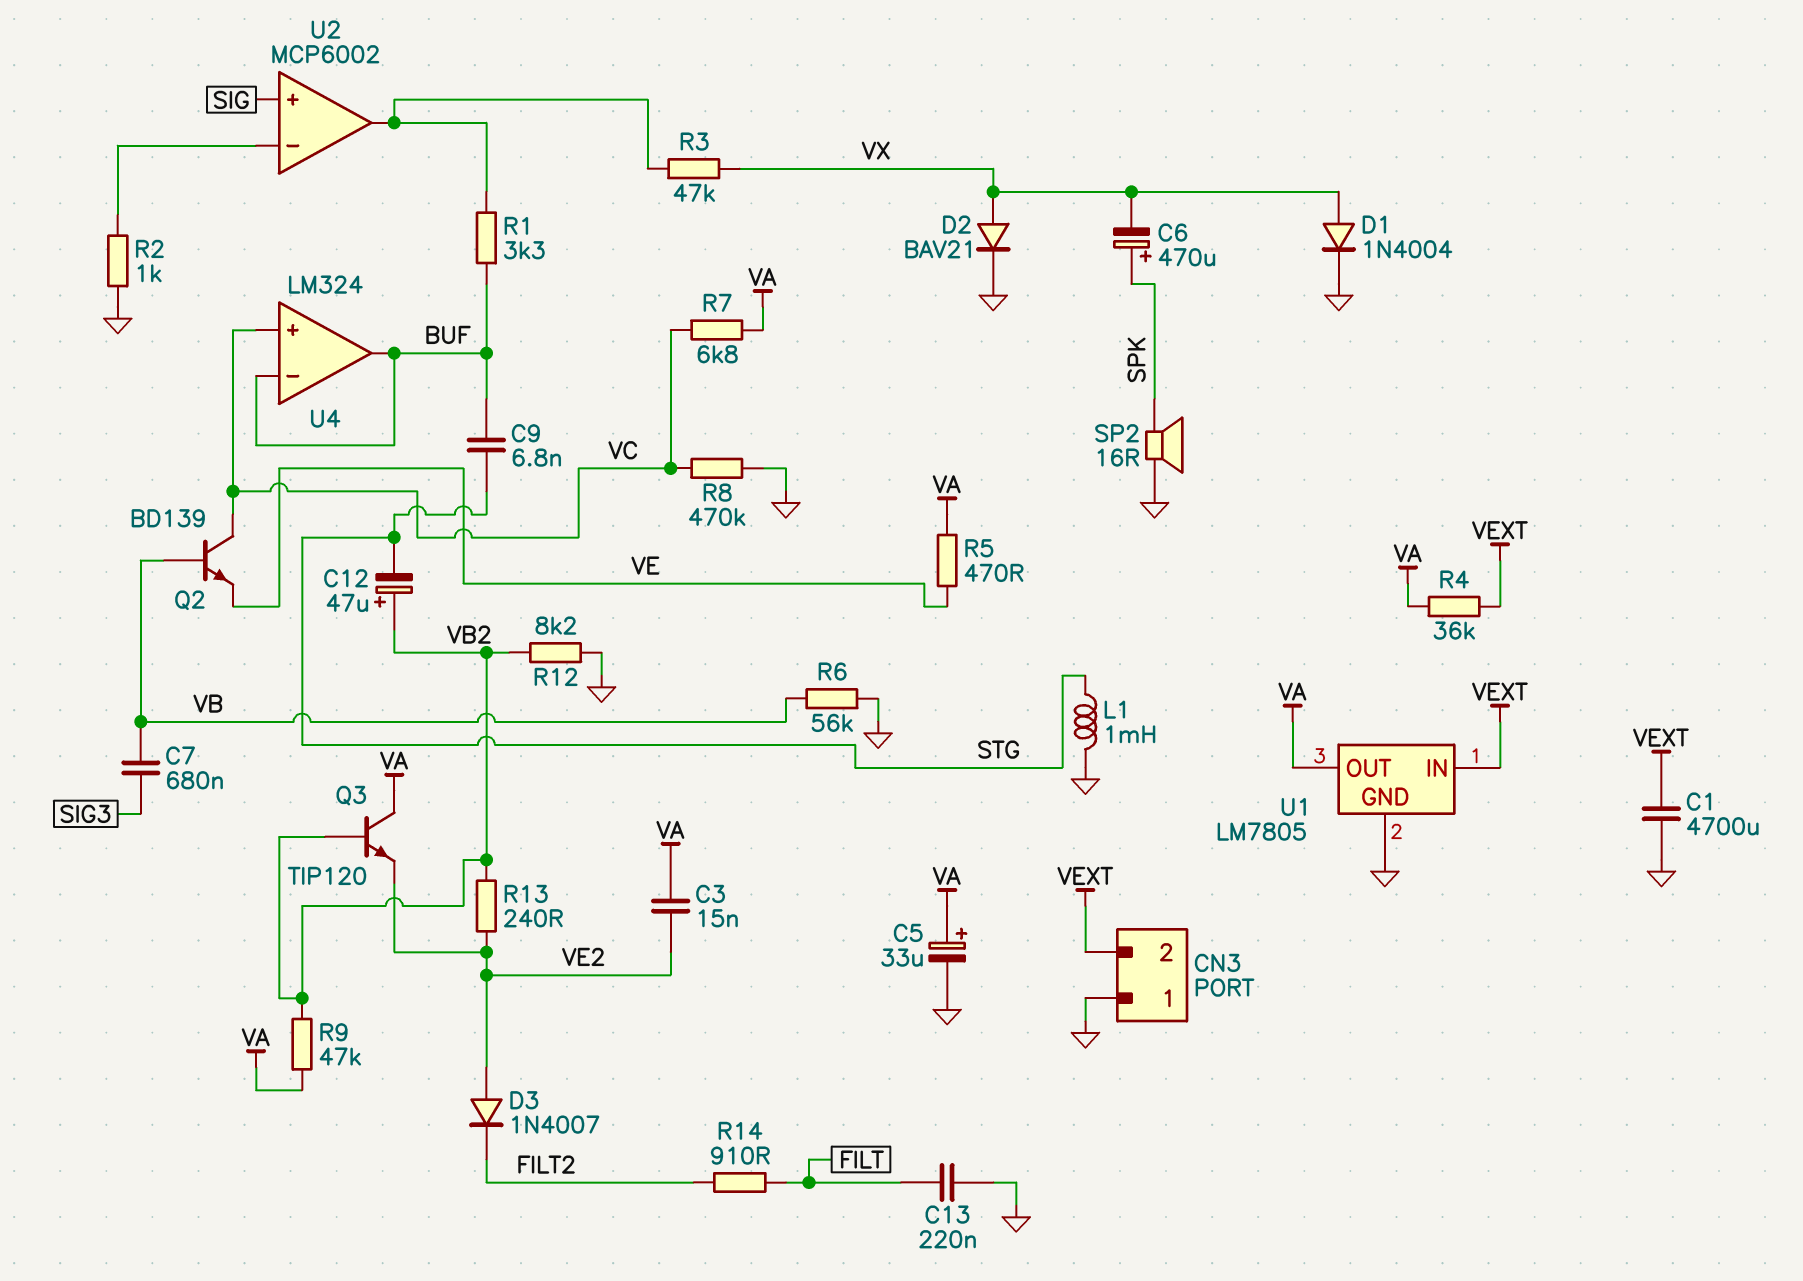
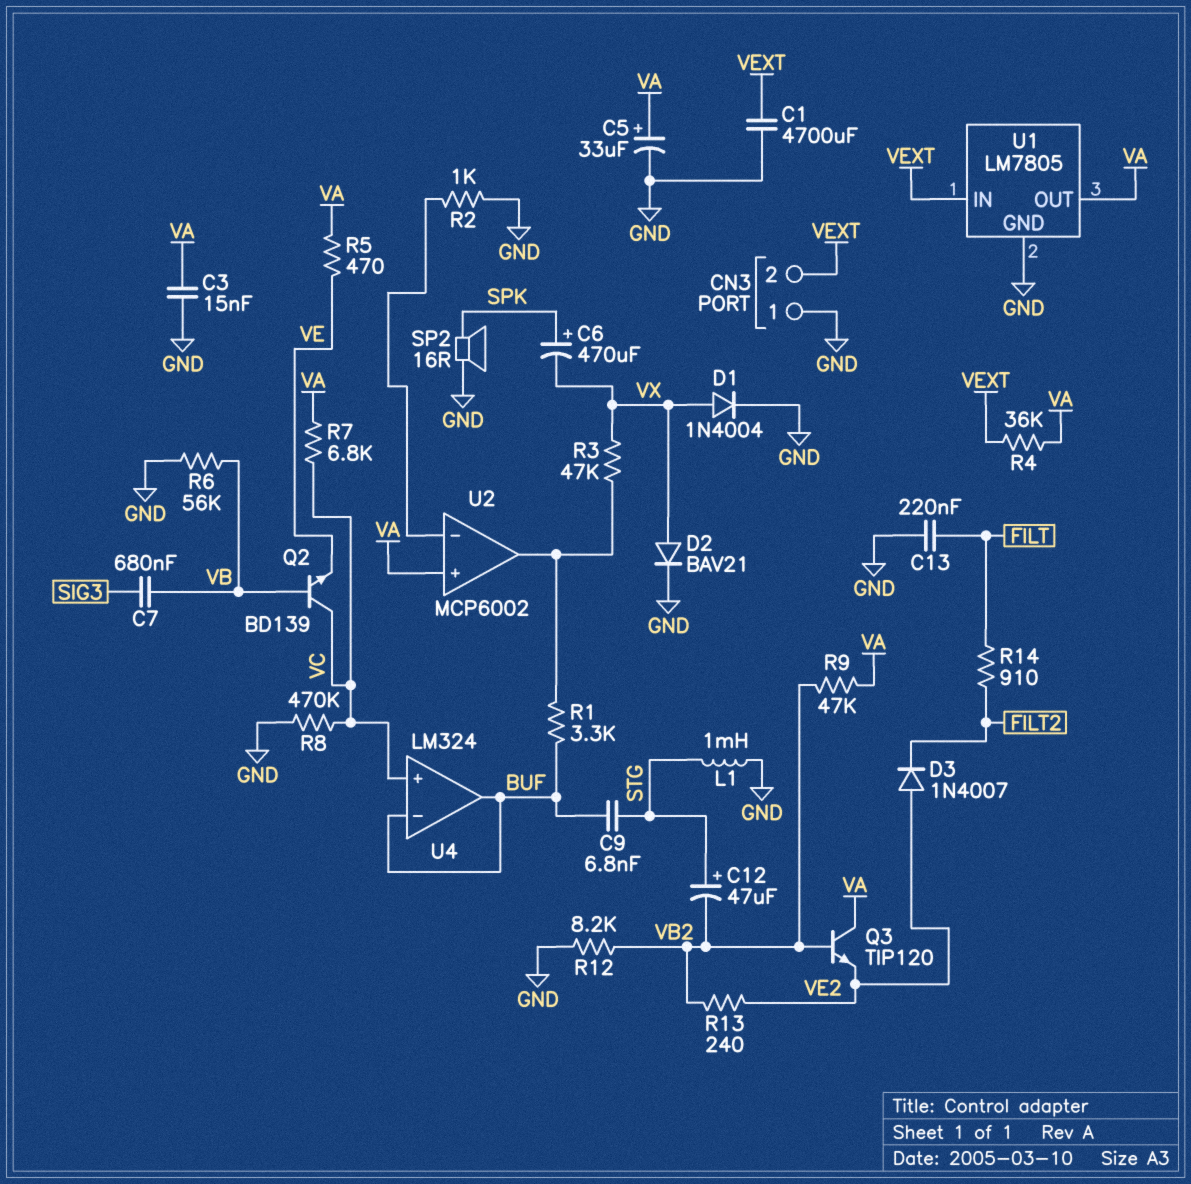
C3: 15nF (VA, VE2) -> 15nF (GND, VA)
C12: 47uF (plus VB2, minus STG) -> 47uF (plus STG, minus VB2)
U2 pin in+: SIG -> VA

